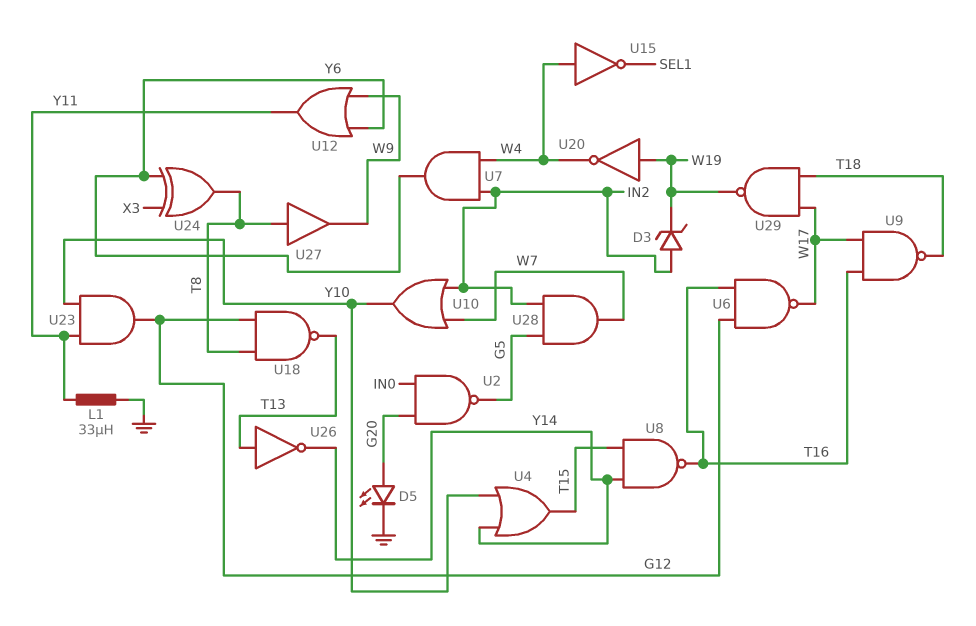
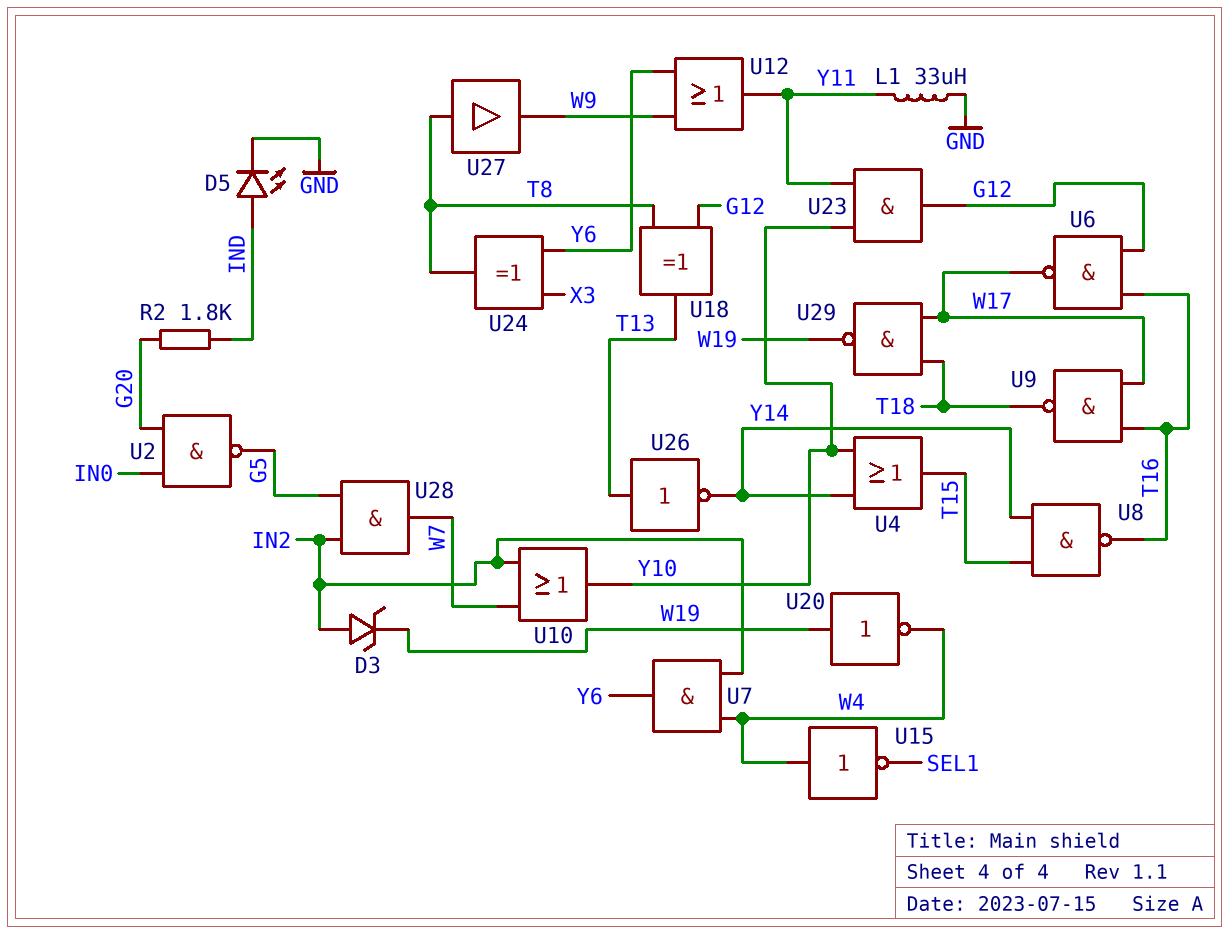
D5: LED (A G20, K GND) -> LED (A IND, K GND)
R2: none -> 1.8k (G20, IND)
U18: NAND (in G12, in T8, out T13) -> XOR (in G12, in T8, out T13)

